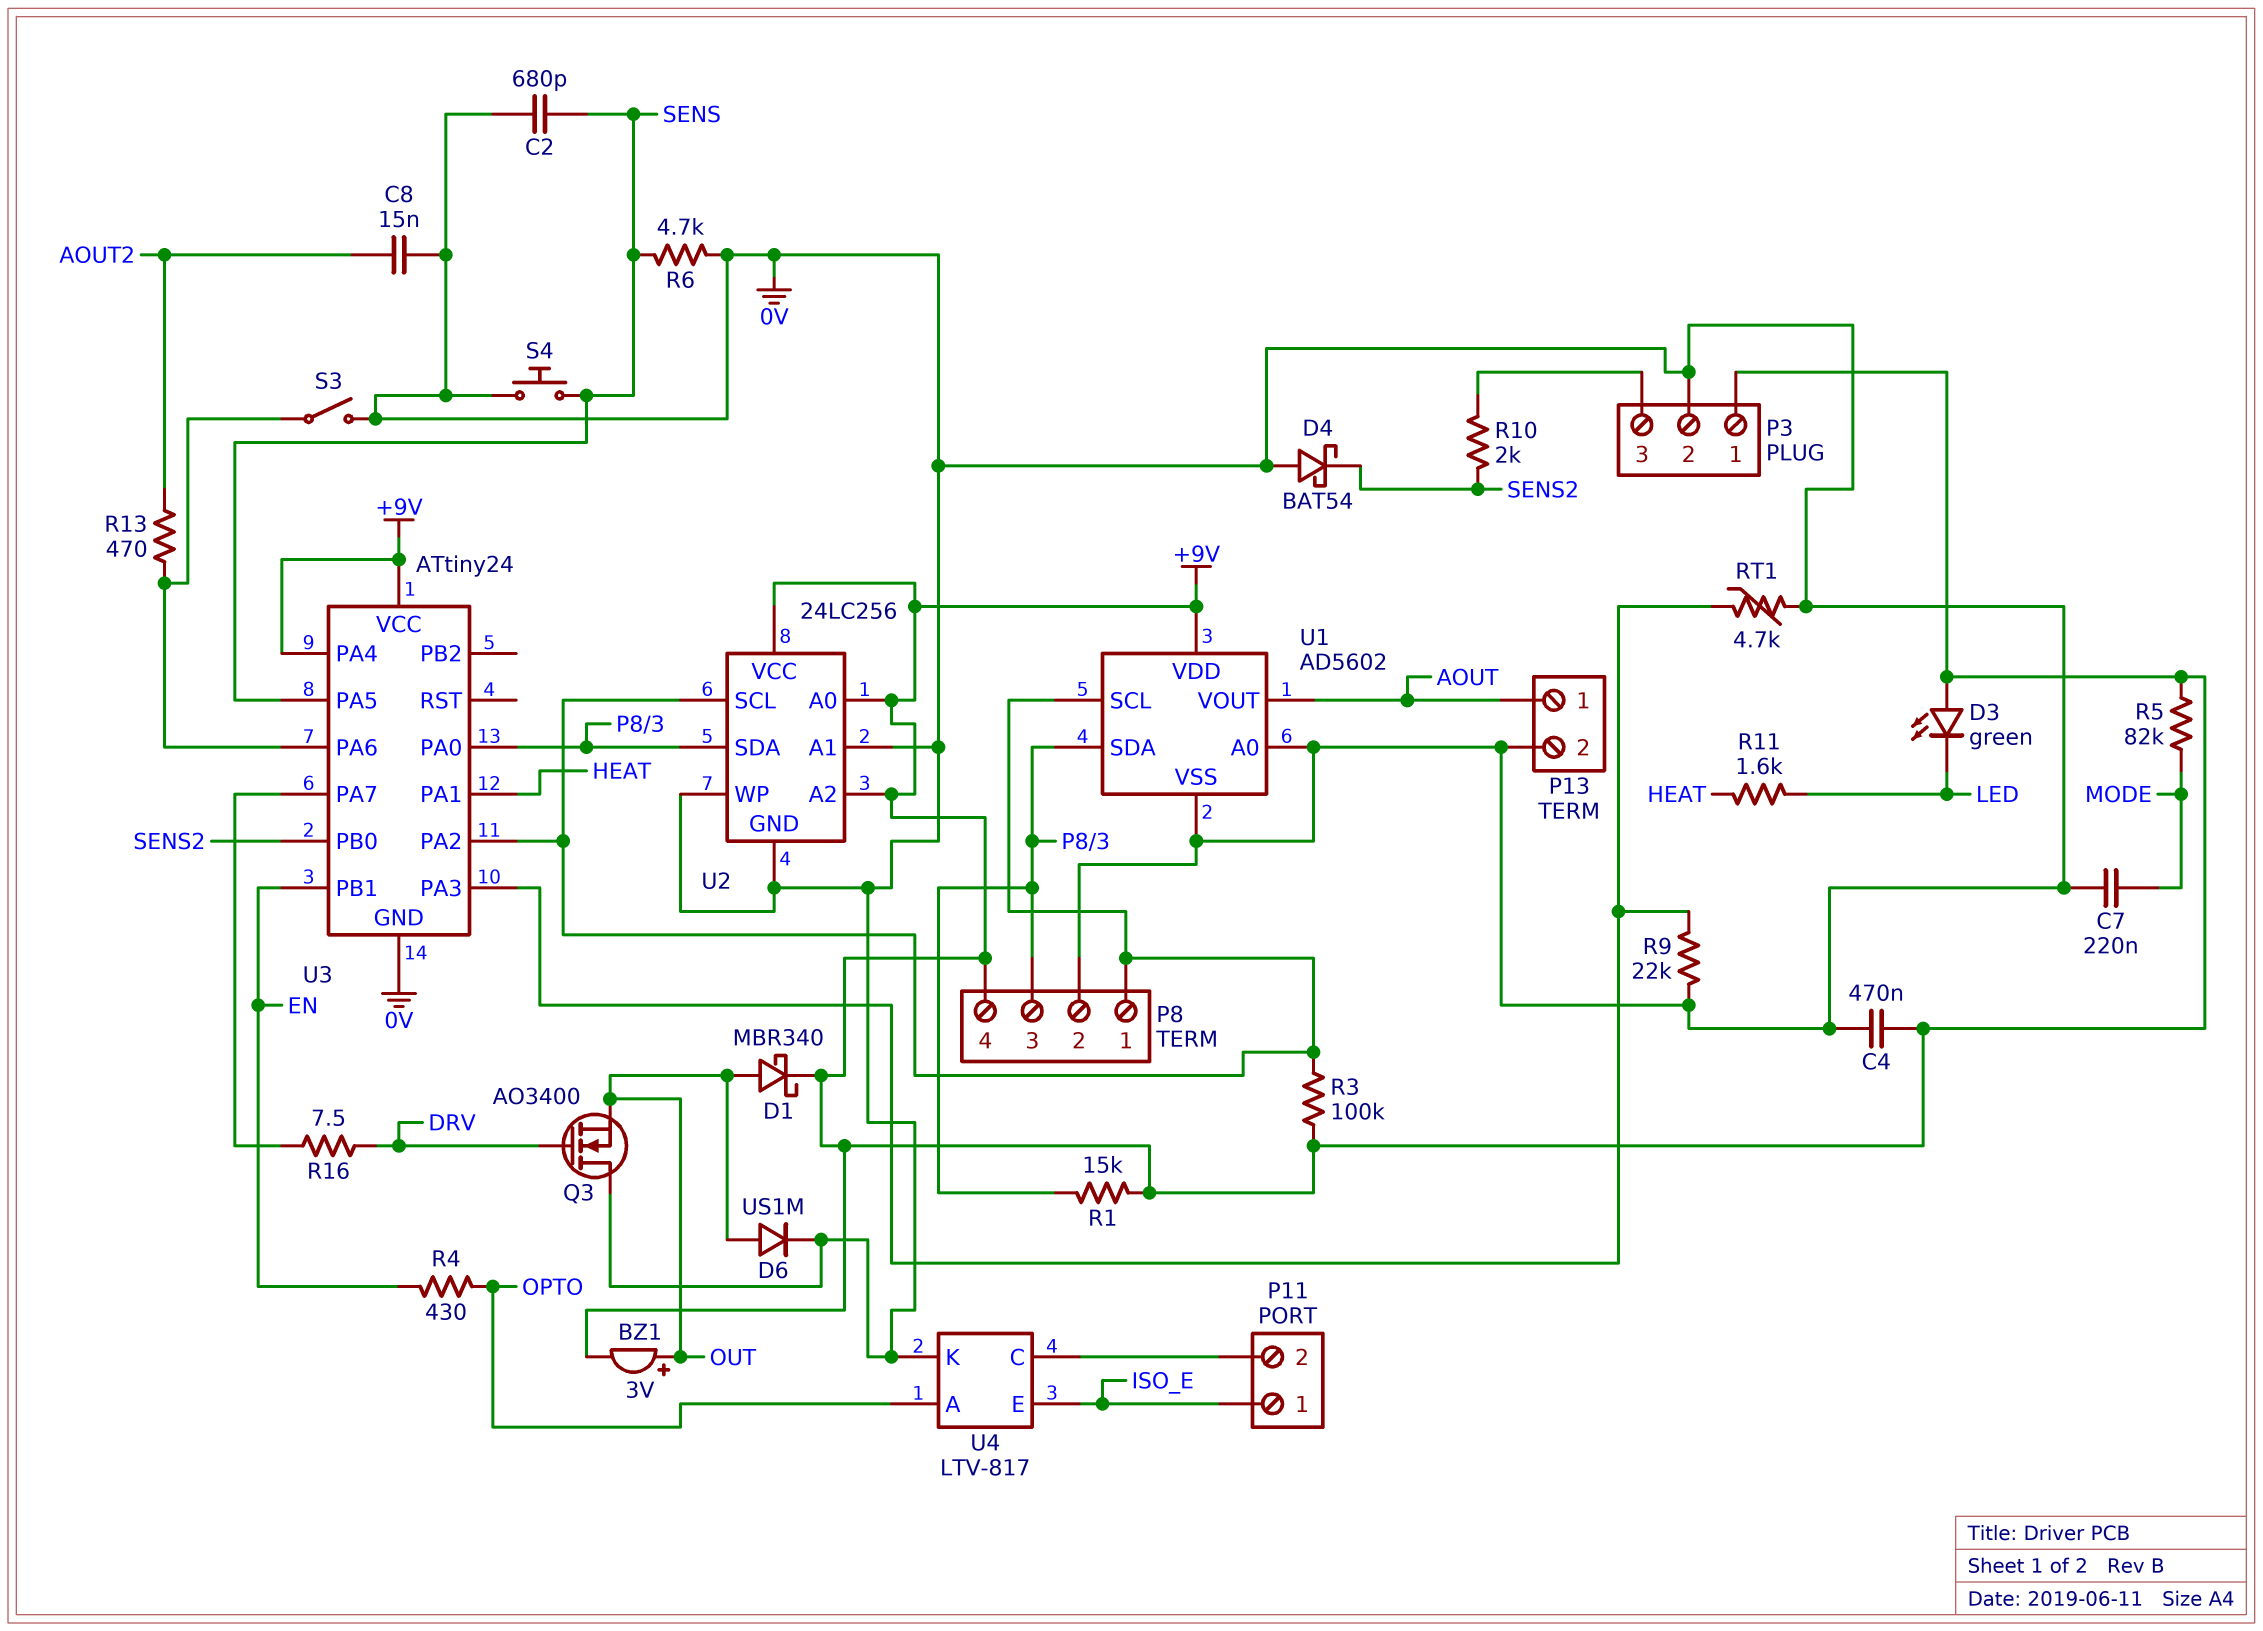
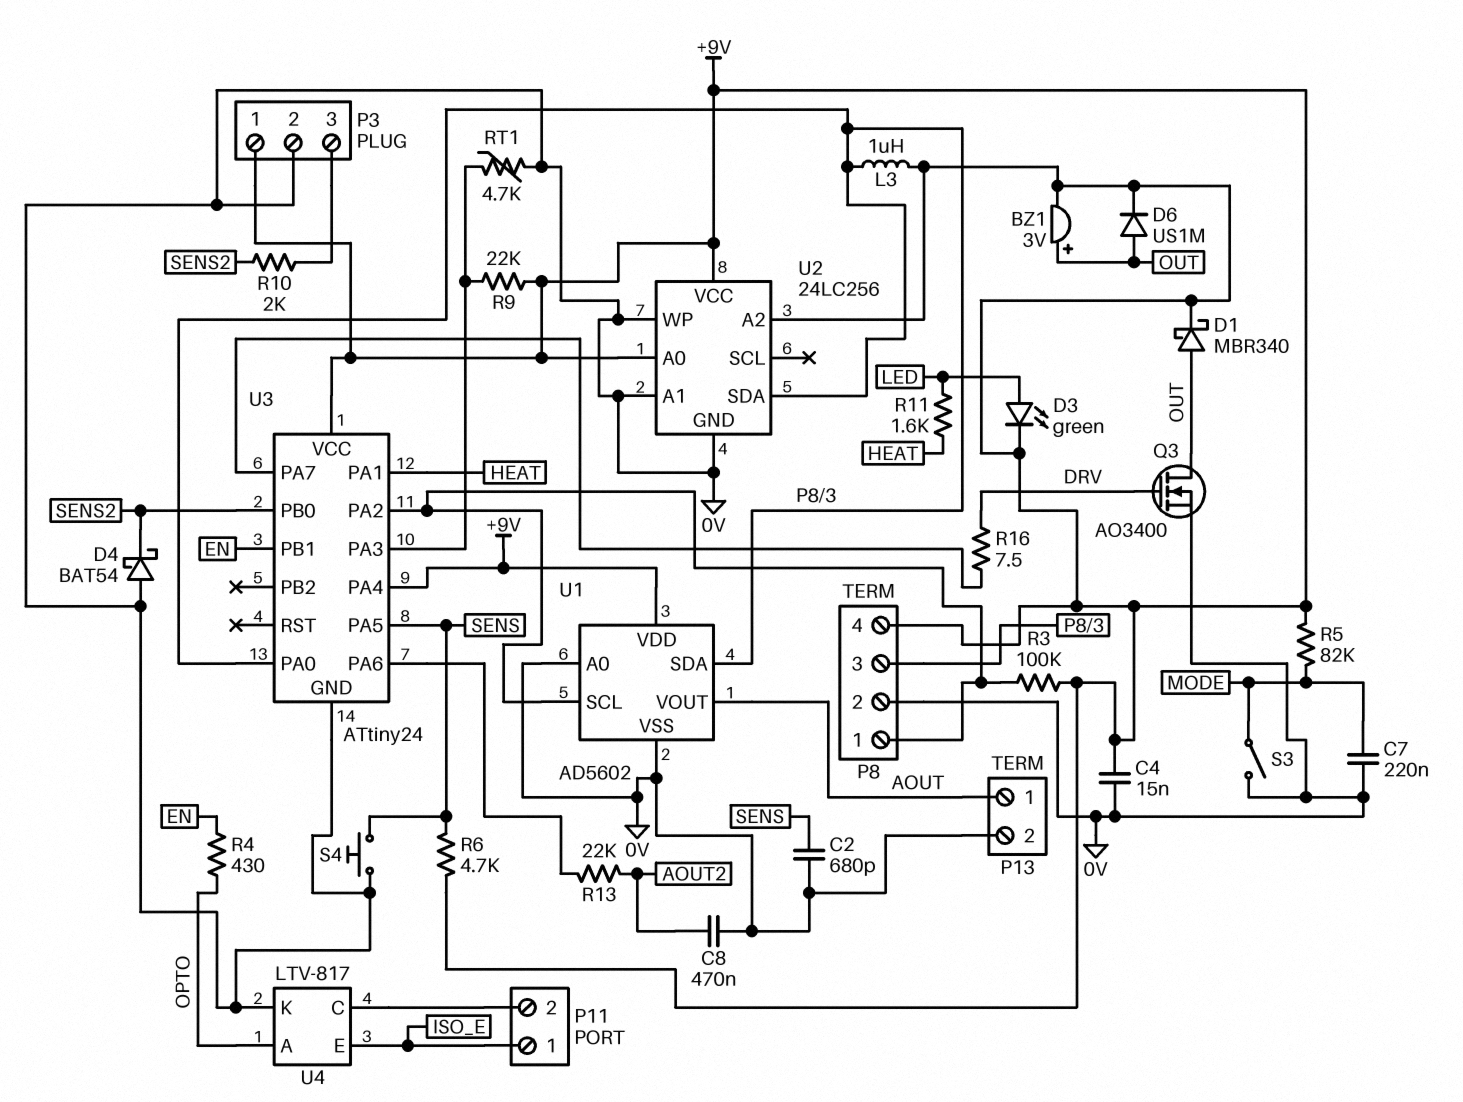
C4: 470nF (+9V, 0V) -> 15nF (+9V, 0V)
C8: 15nF (0V, AOUT2) -> 470nF (0V, AOUT2)
D3: LED green (A +9V, K LED) -> LED green (A LED, K +9V)
D6: diode US1M (A OUT, K 0V) -> diode US1M (A OUT, K +9V)
L3: none -> 1uH (+9V, P8/3)
Q3: NMOS AO3400 (G DRV, D 0V, S OUT) -> NMOS AO3400 (G DRV, D OUT, S 0V)
R1: 15k (+9V, P8/3) -> none
R6: 4.7k (0V, SENS) -> 4.7k (+9V, SENS)
R9: 22k (0V, U3/PA3) -> 22k (+9V, U3/PA3)
R13: 470 (AOUT2, U3/PA6) -> 22k (AOUT2, U3/PA6)
S3: switch (0V, U3/PA6) -> switch (0V, MODE)
U2 pin SCL: P8/1 -> none

